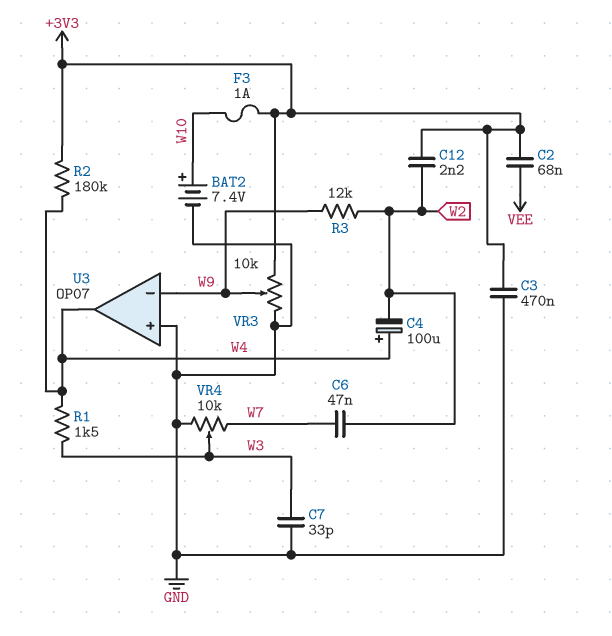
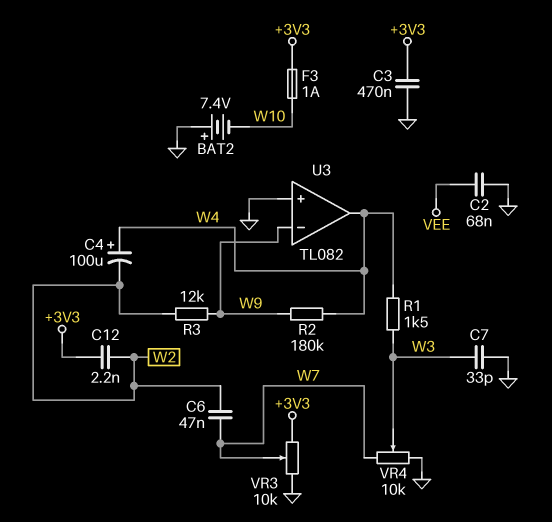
BAT2: 7.4V (plus W10, minus GND) -> 7.4V (plus GND, minus W10)
C2: 68nF (+3V3, VEE) -> 68nF (GND, VEE)
R2: 180k (+3V3, W4) -> 180k (W4, W9)
U3: OP07 -> TL082
VR3: 10k (+3V3, GND, wiper W9) -> 10k (+3V3, GND, wiper W7)

